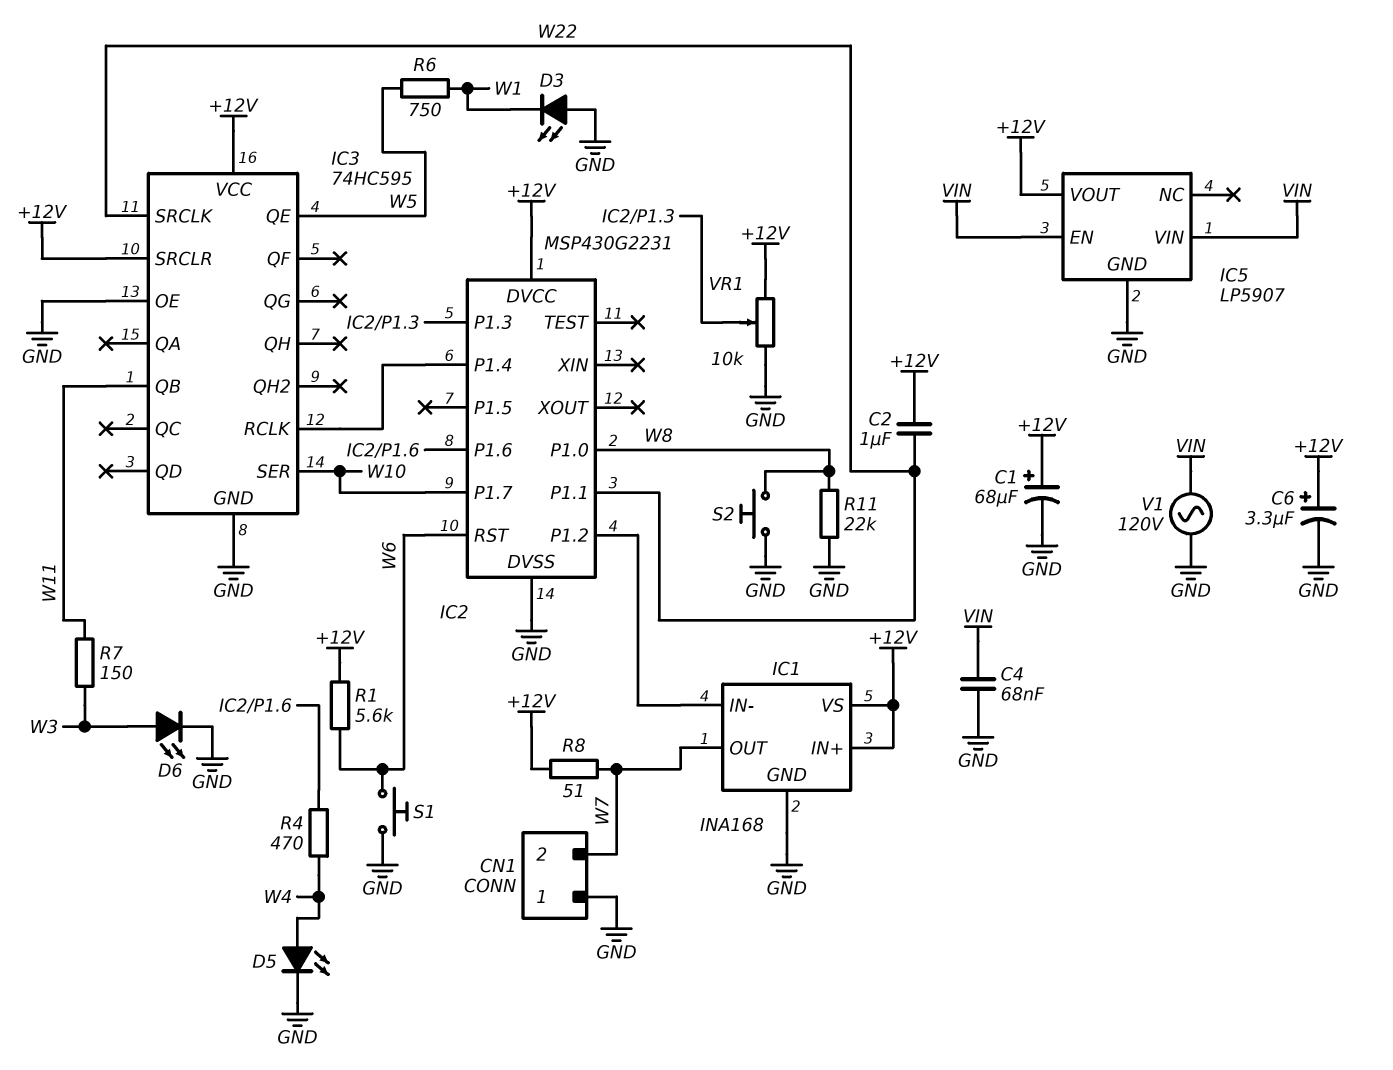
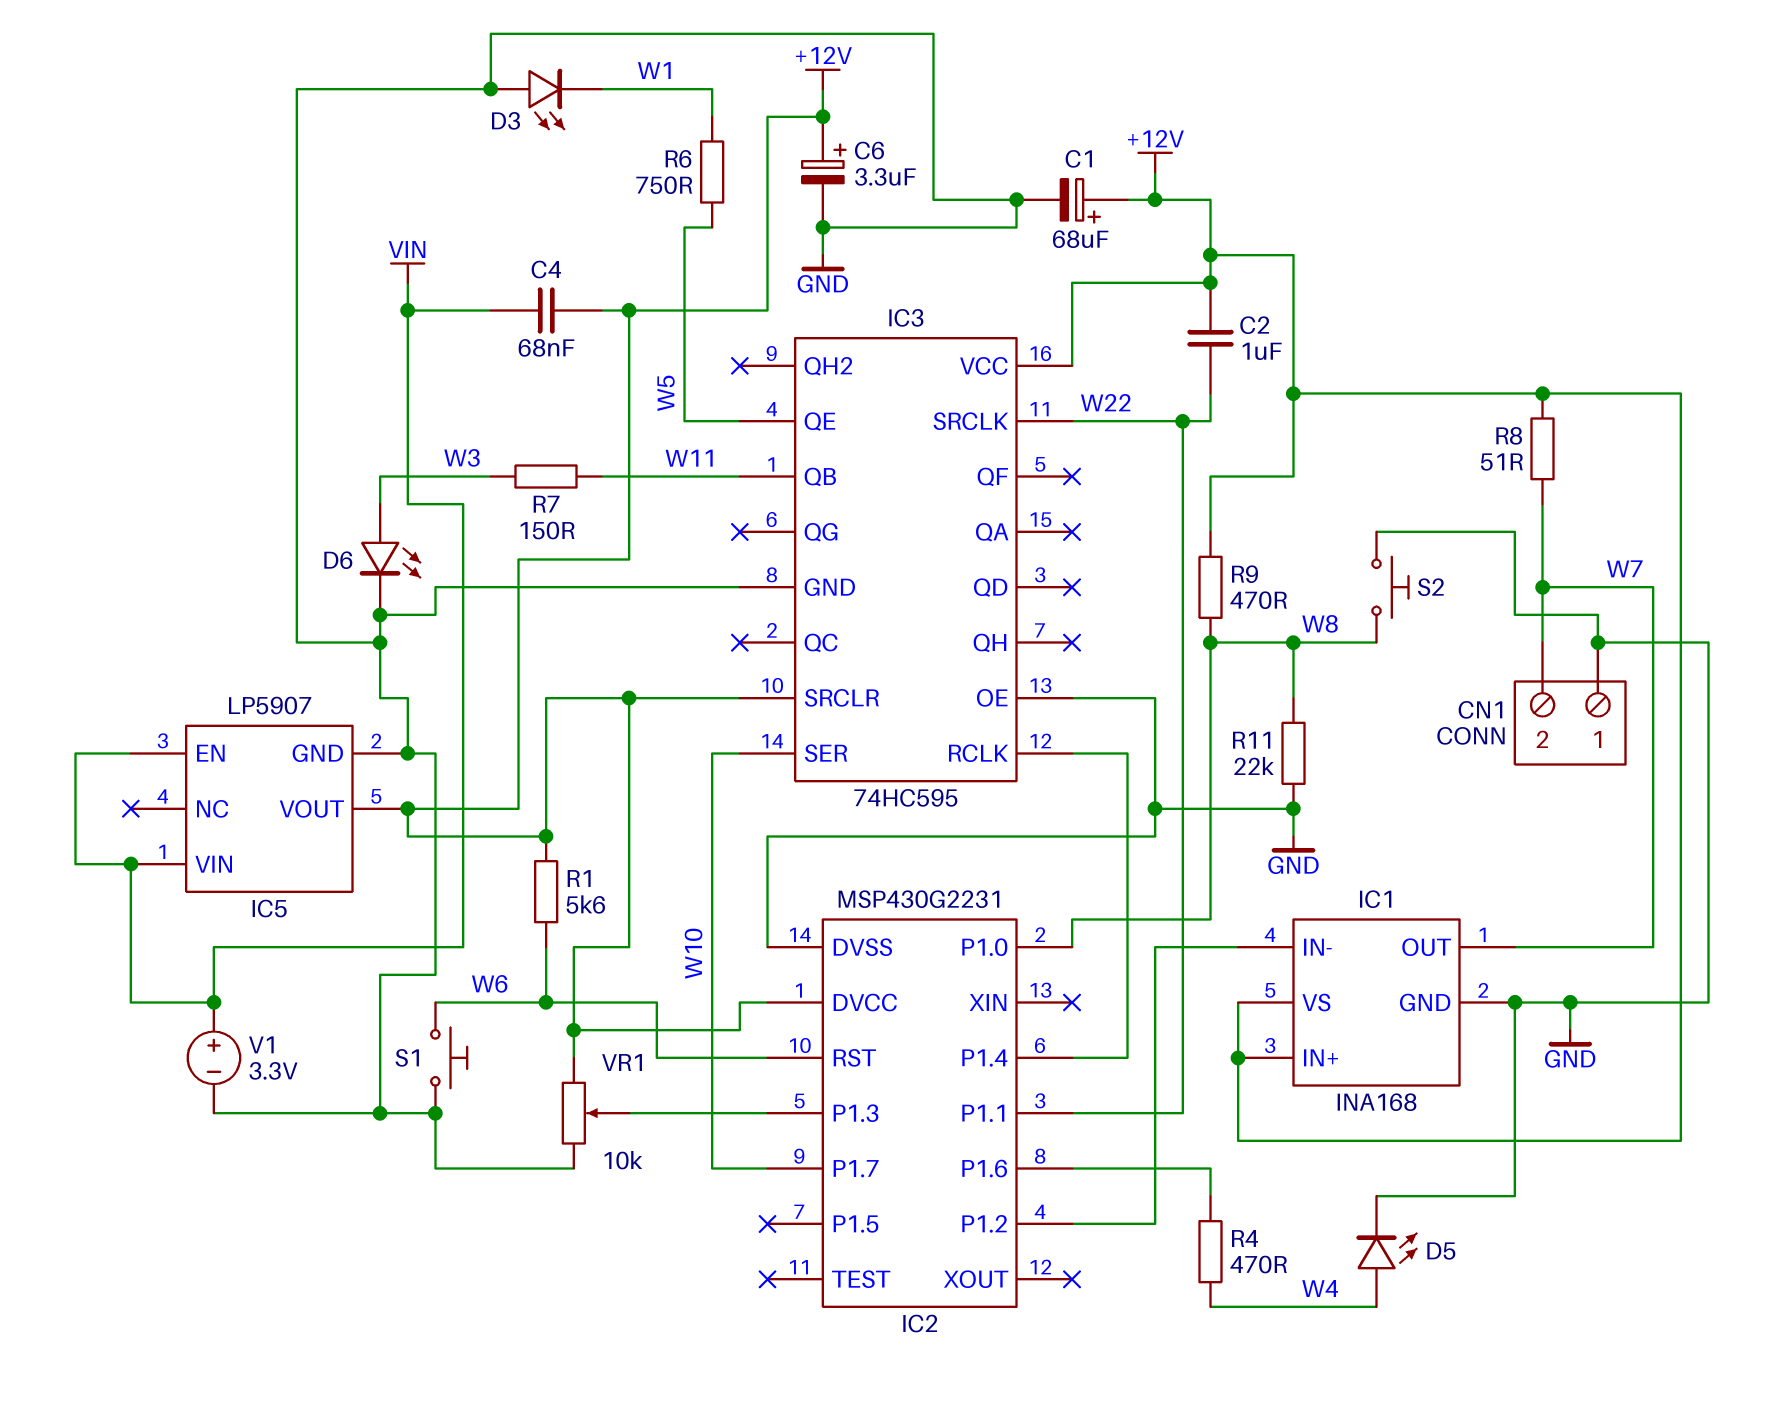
C4: 68nF (GND, VIN) -> 68nF (+12V, VIN)
R9: none -> 470 (+12V, W8)
V1: AC 120V (GND, VIN) -> 3.3V (plus VIN, minus GND)

